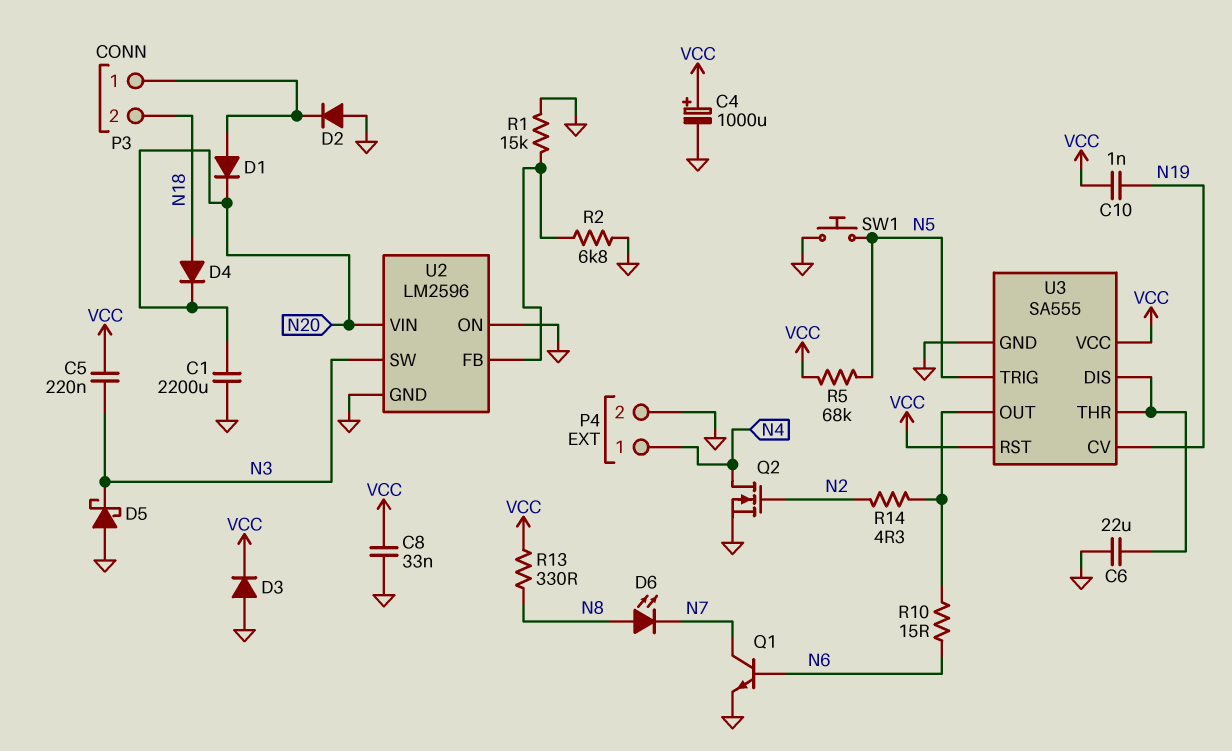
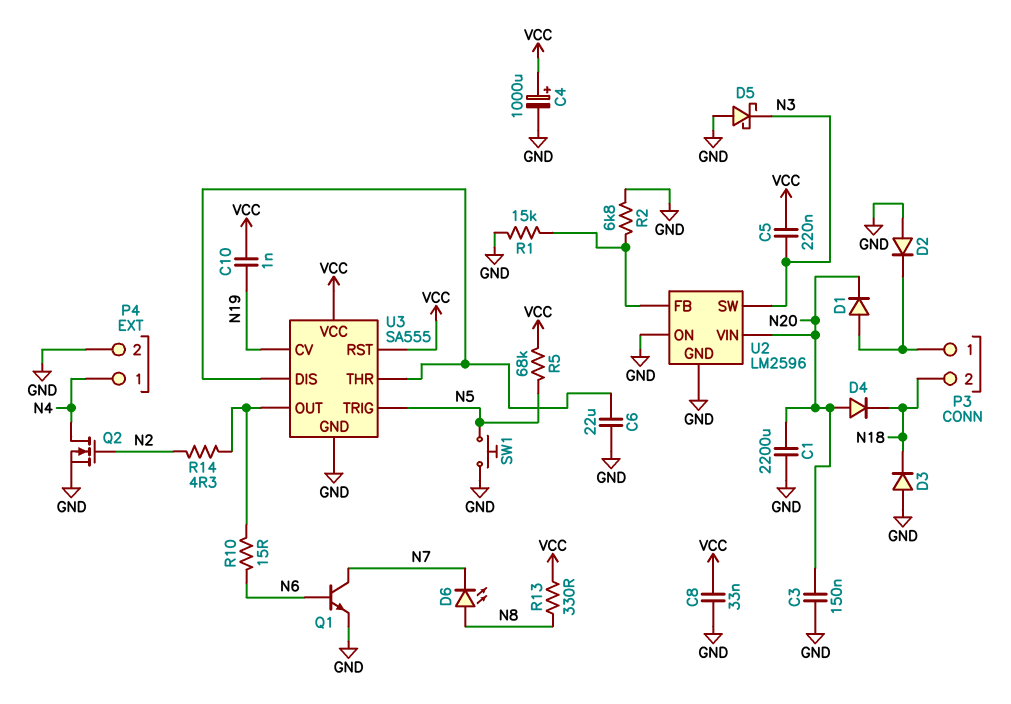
C3: none -> 150nF (GND, N20)
D3: diode (A GND, K VCC) -> diode (A GND, K N18)
D4: diode (A N18, K N20) -> diode (A N20, K N18)

